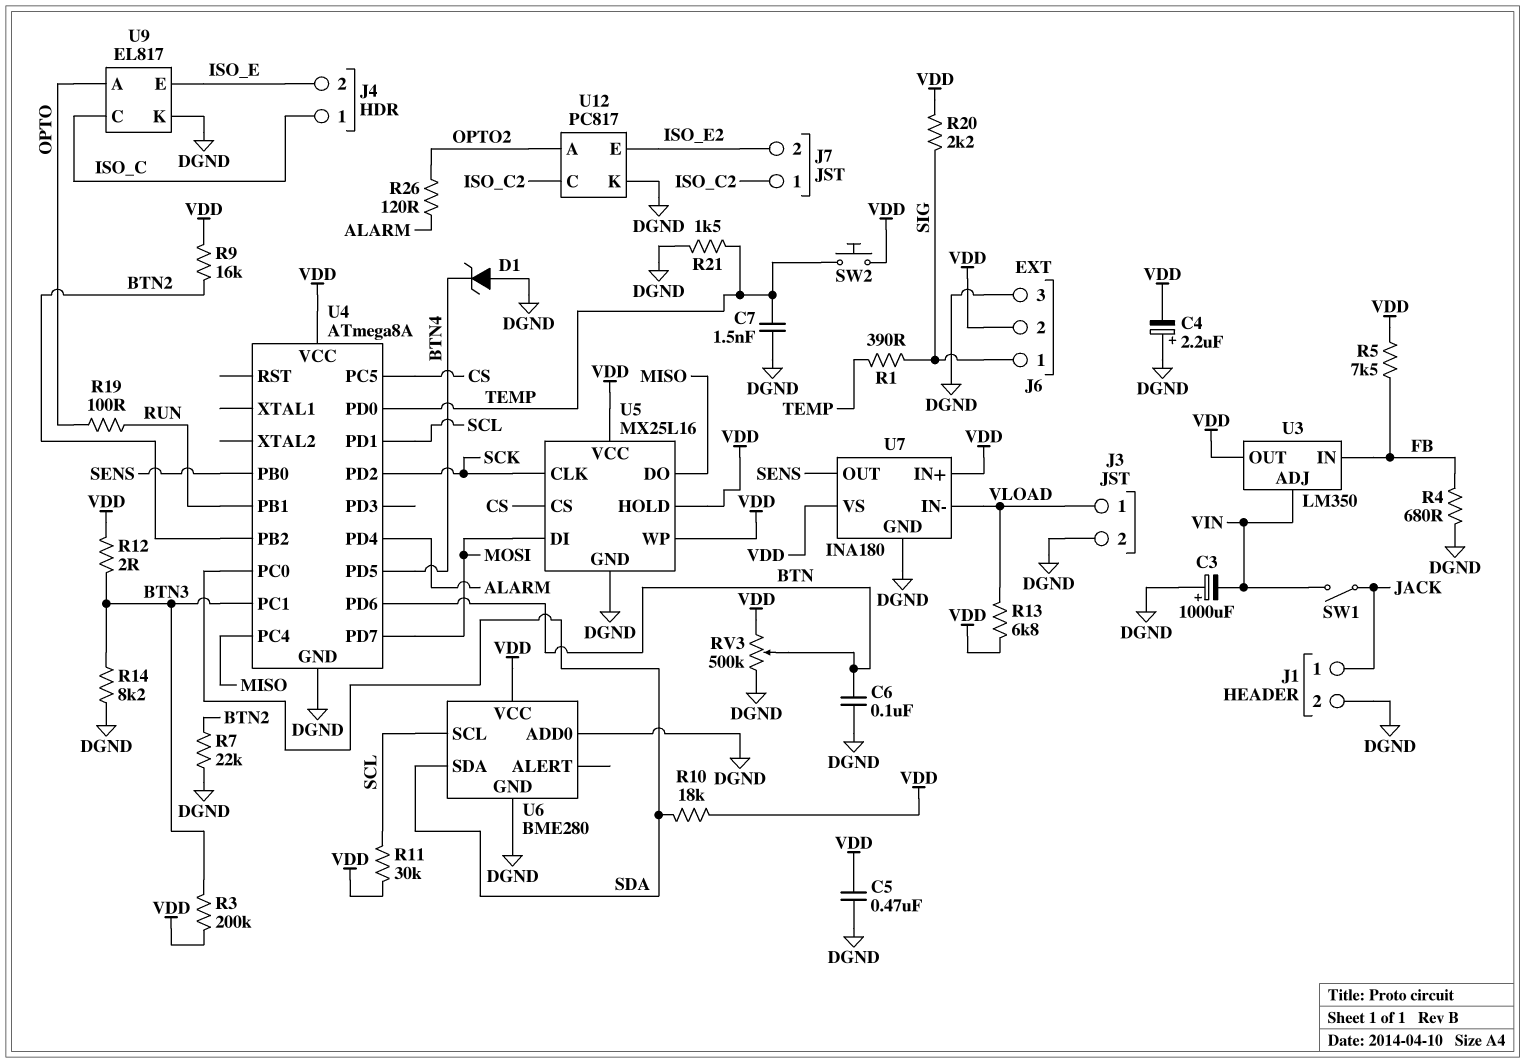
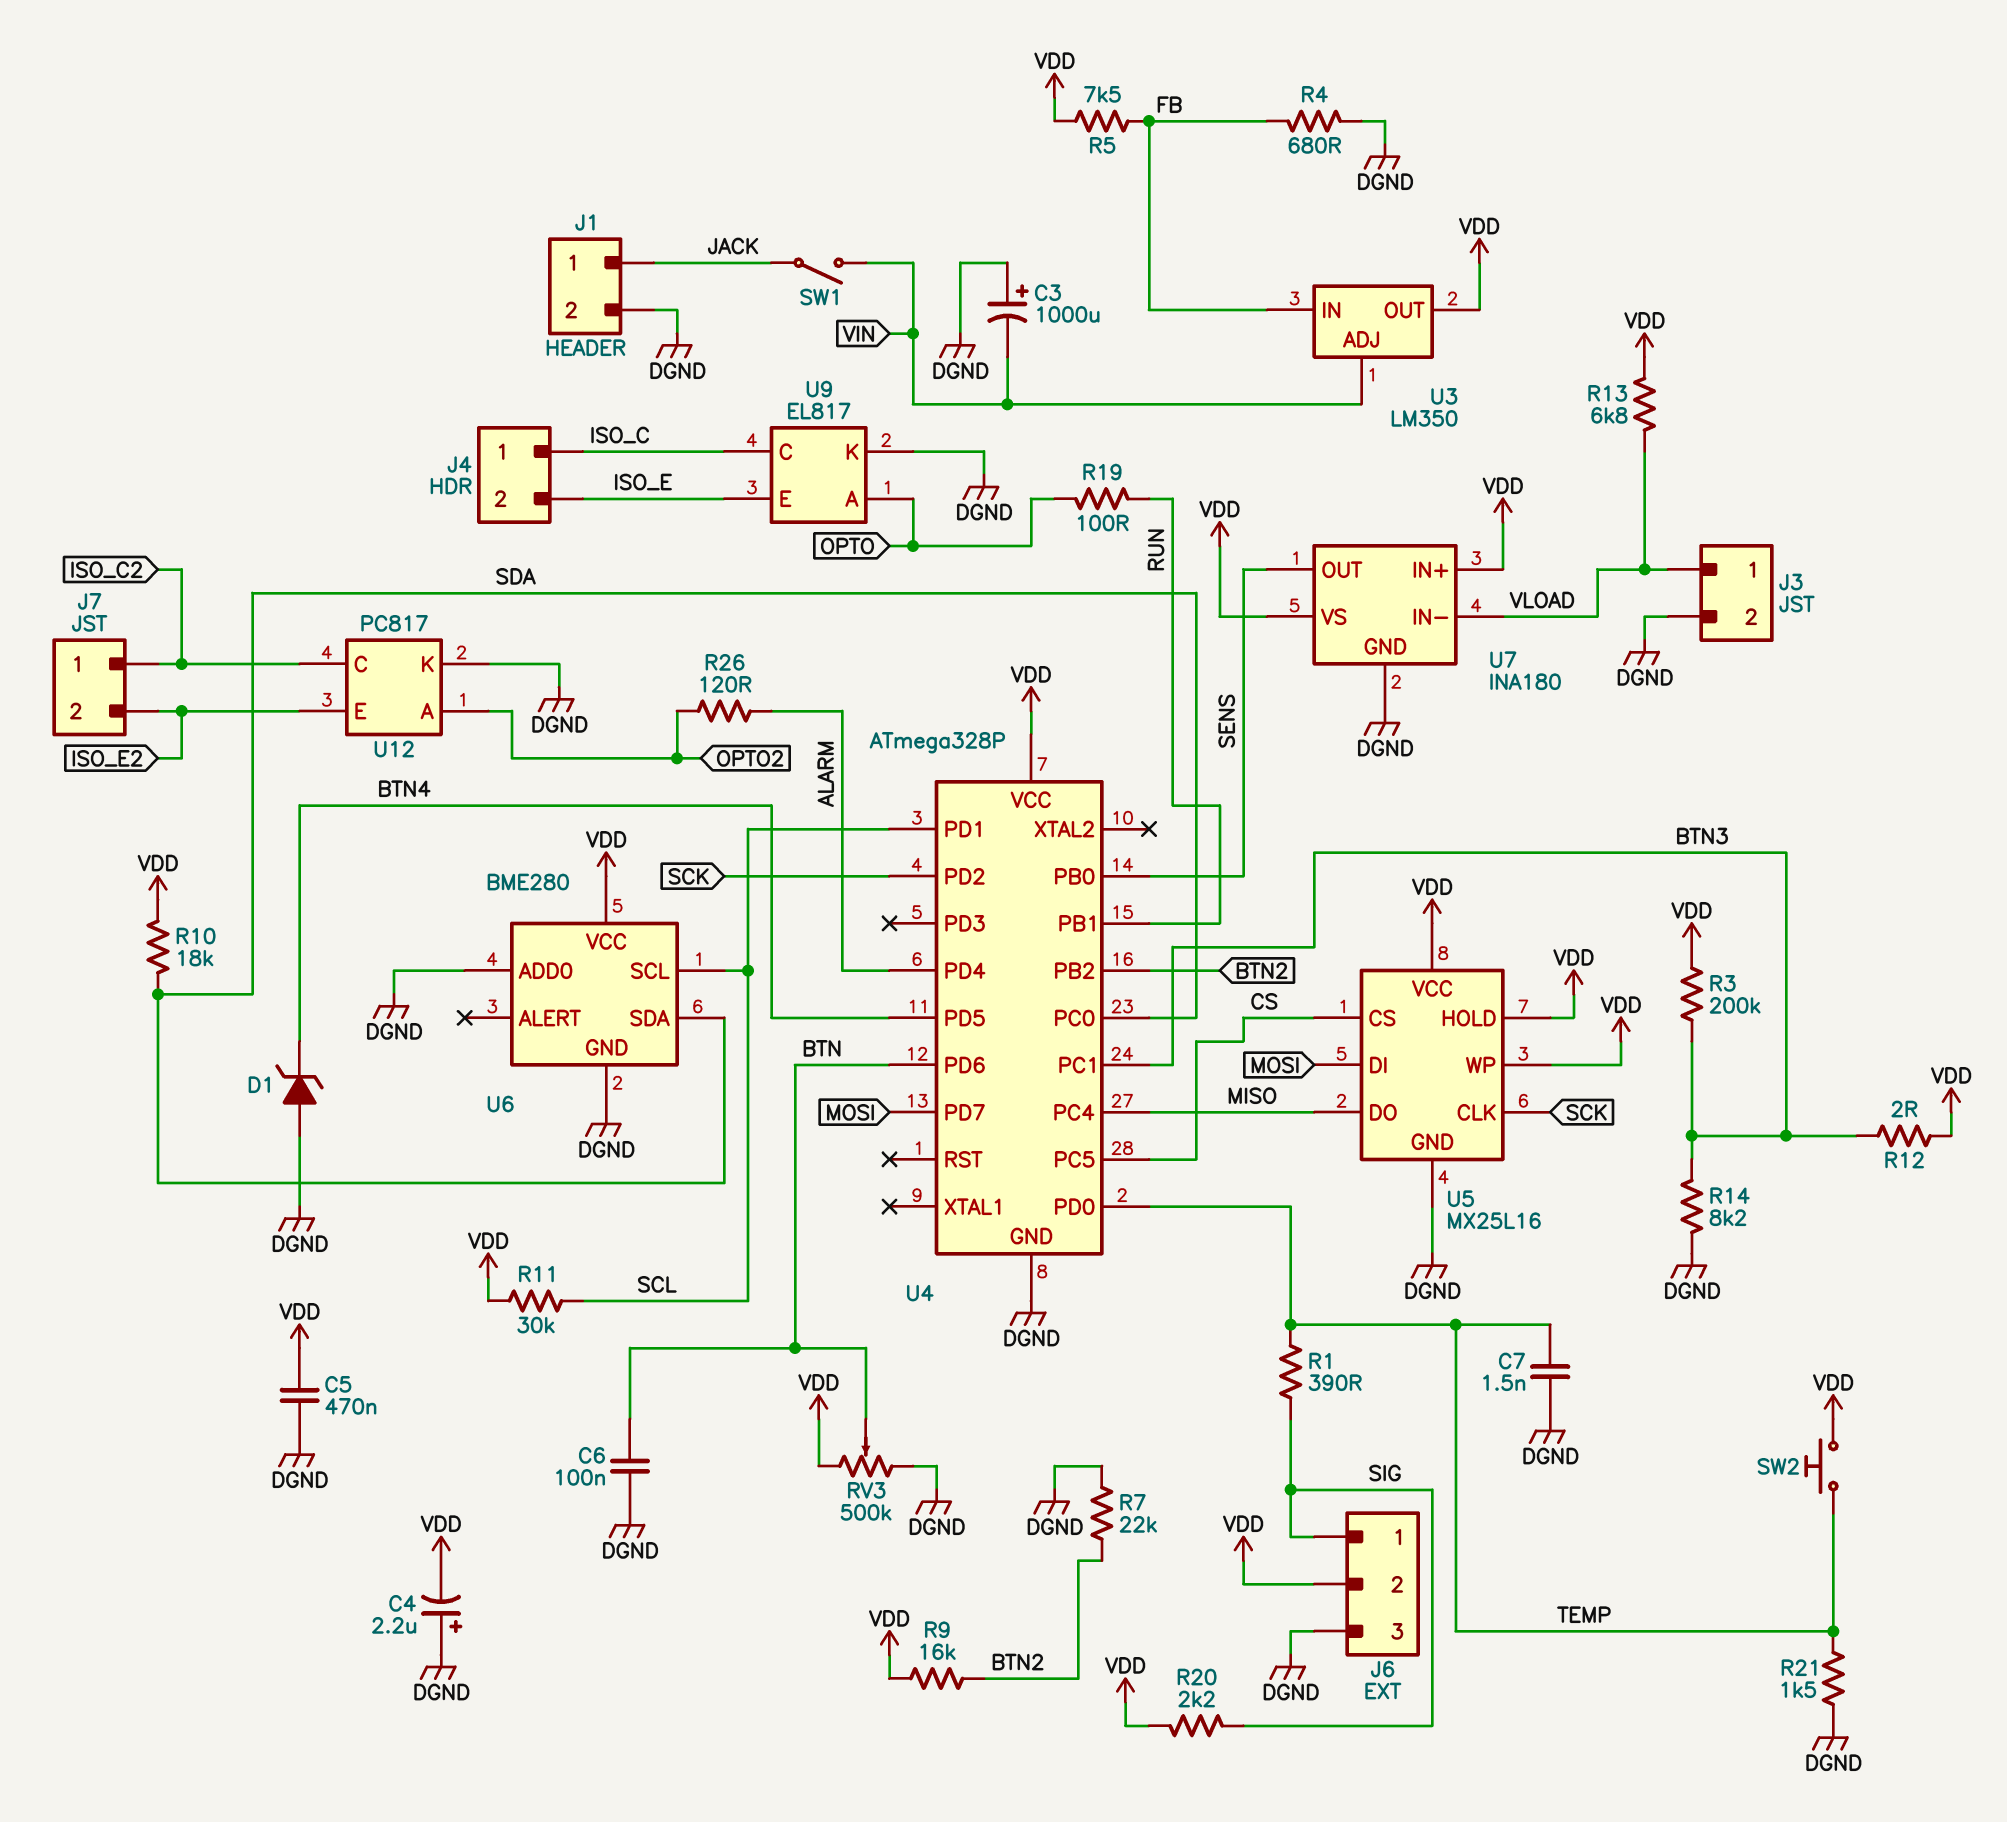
U4: ATmega8A -> ATmega328P

